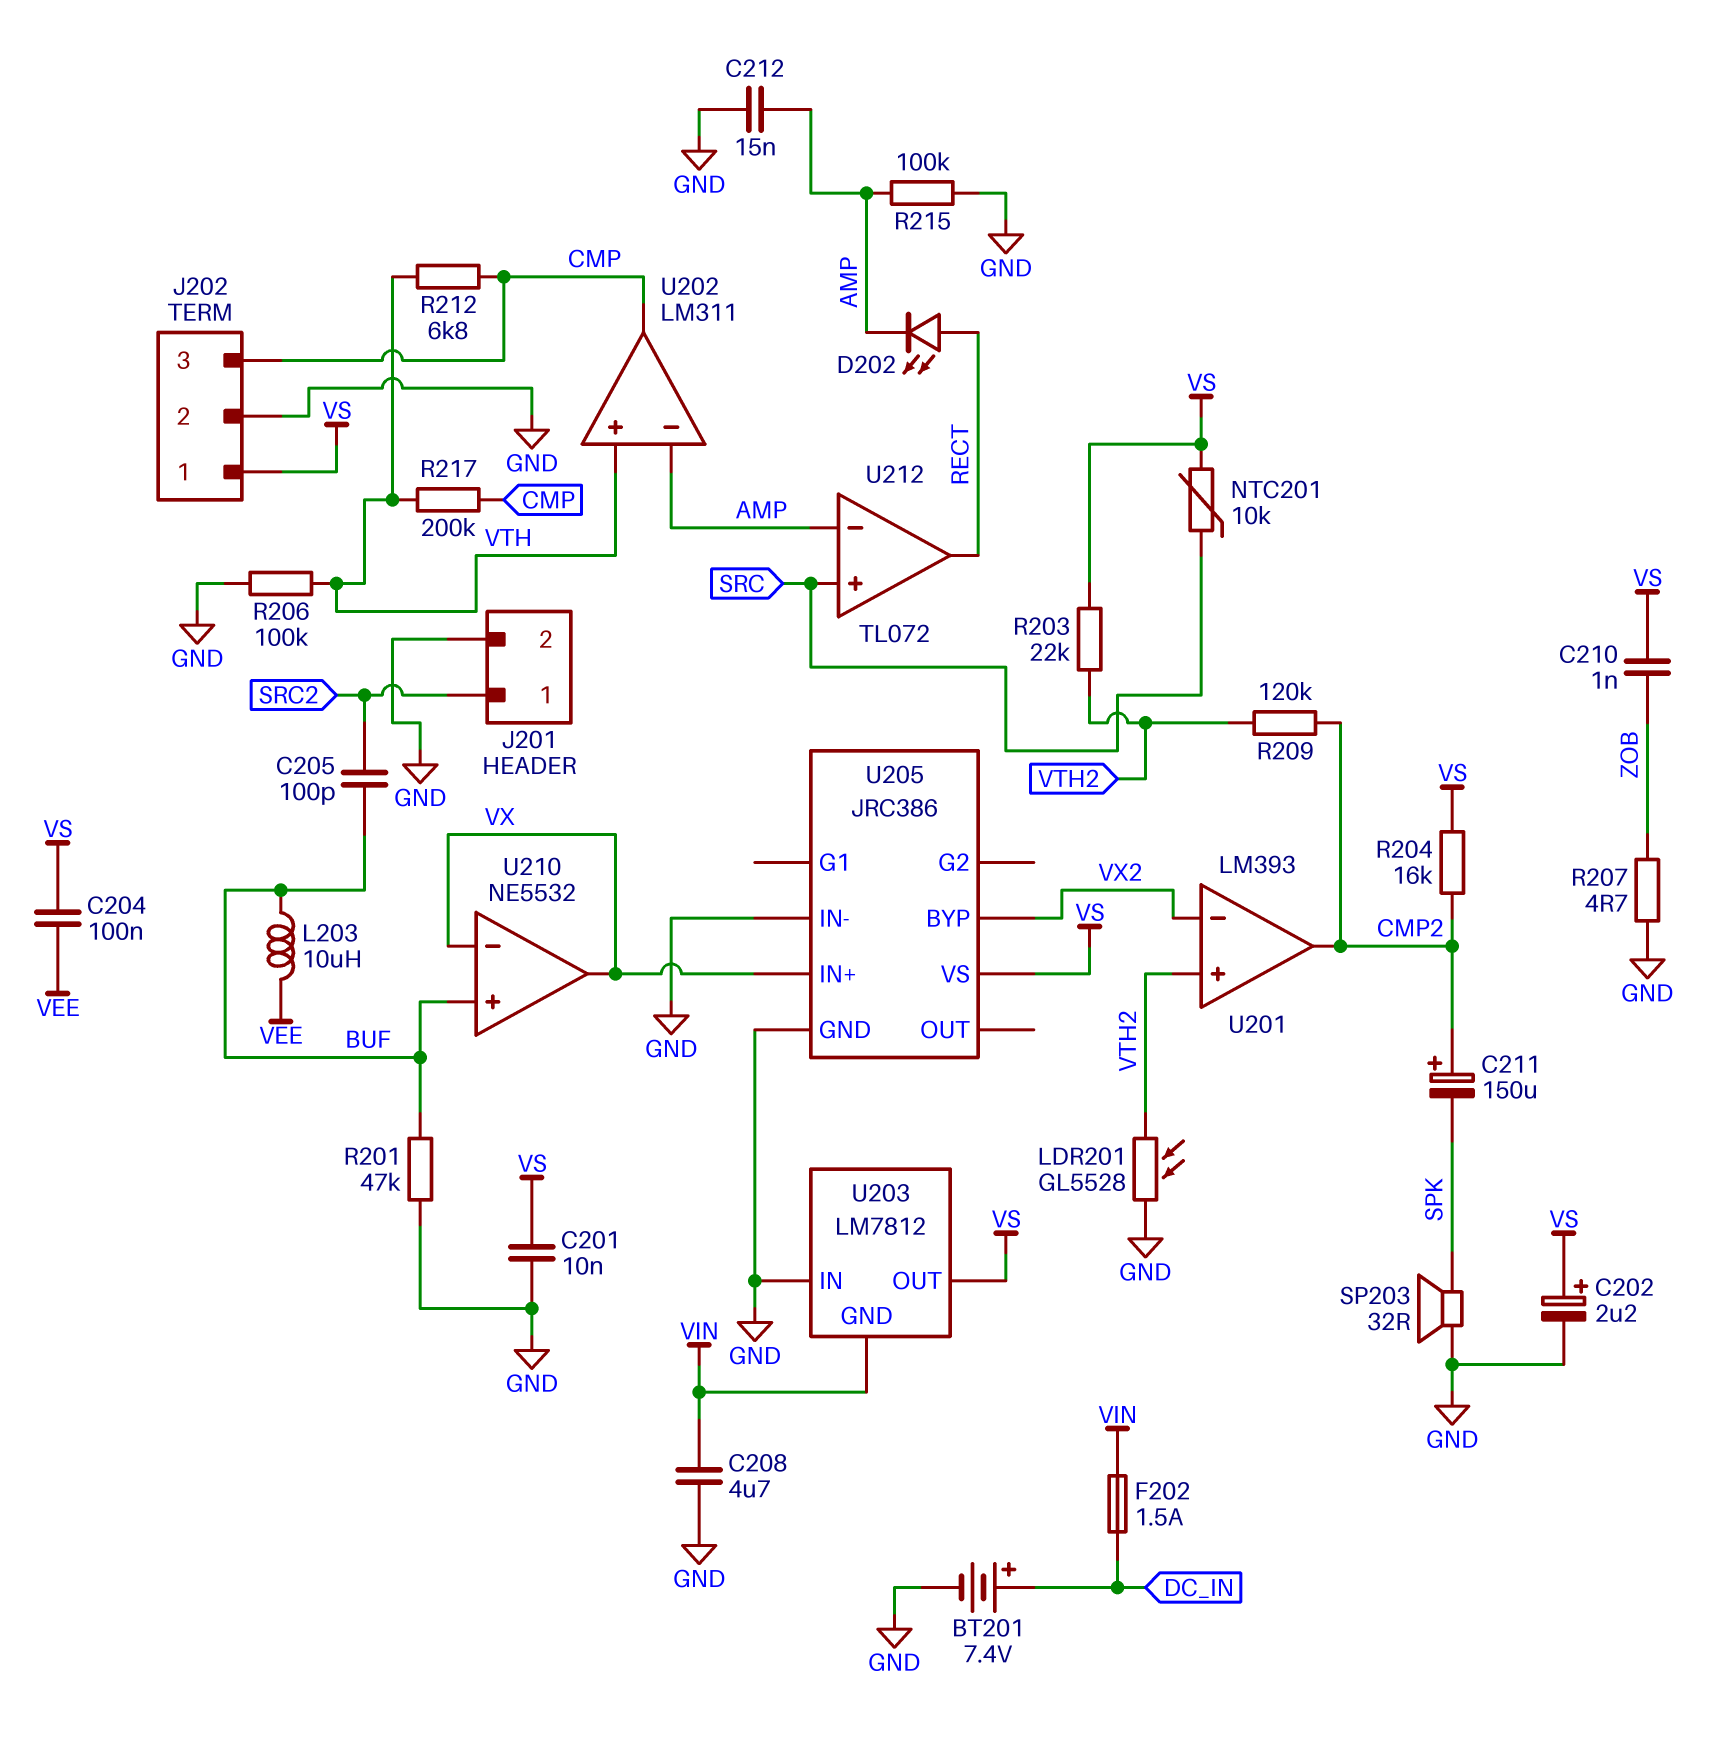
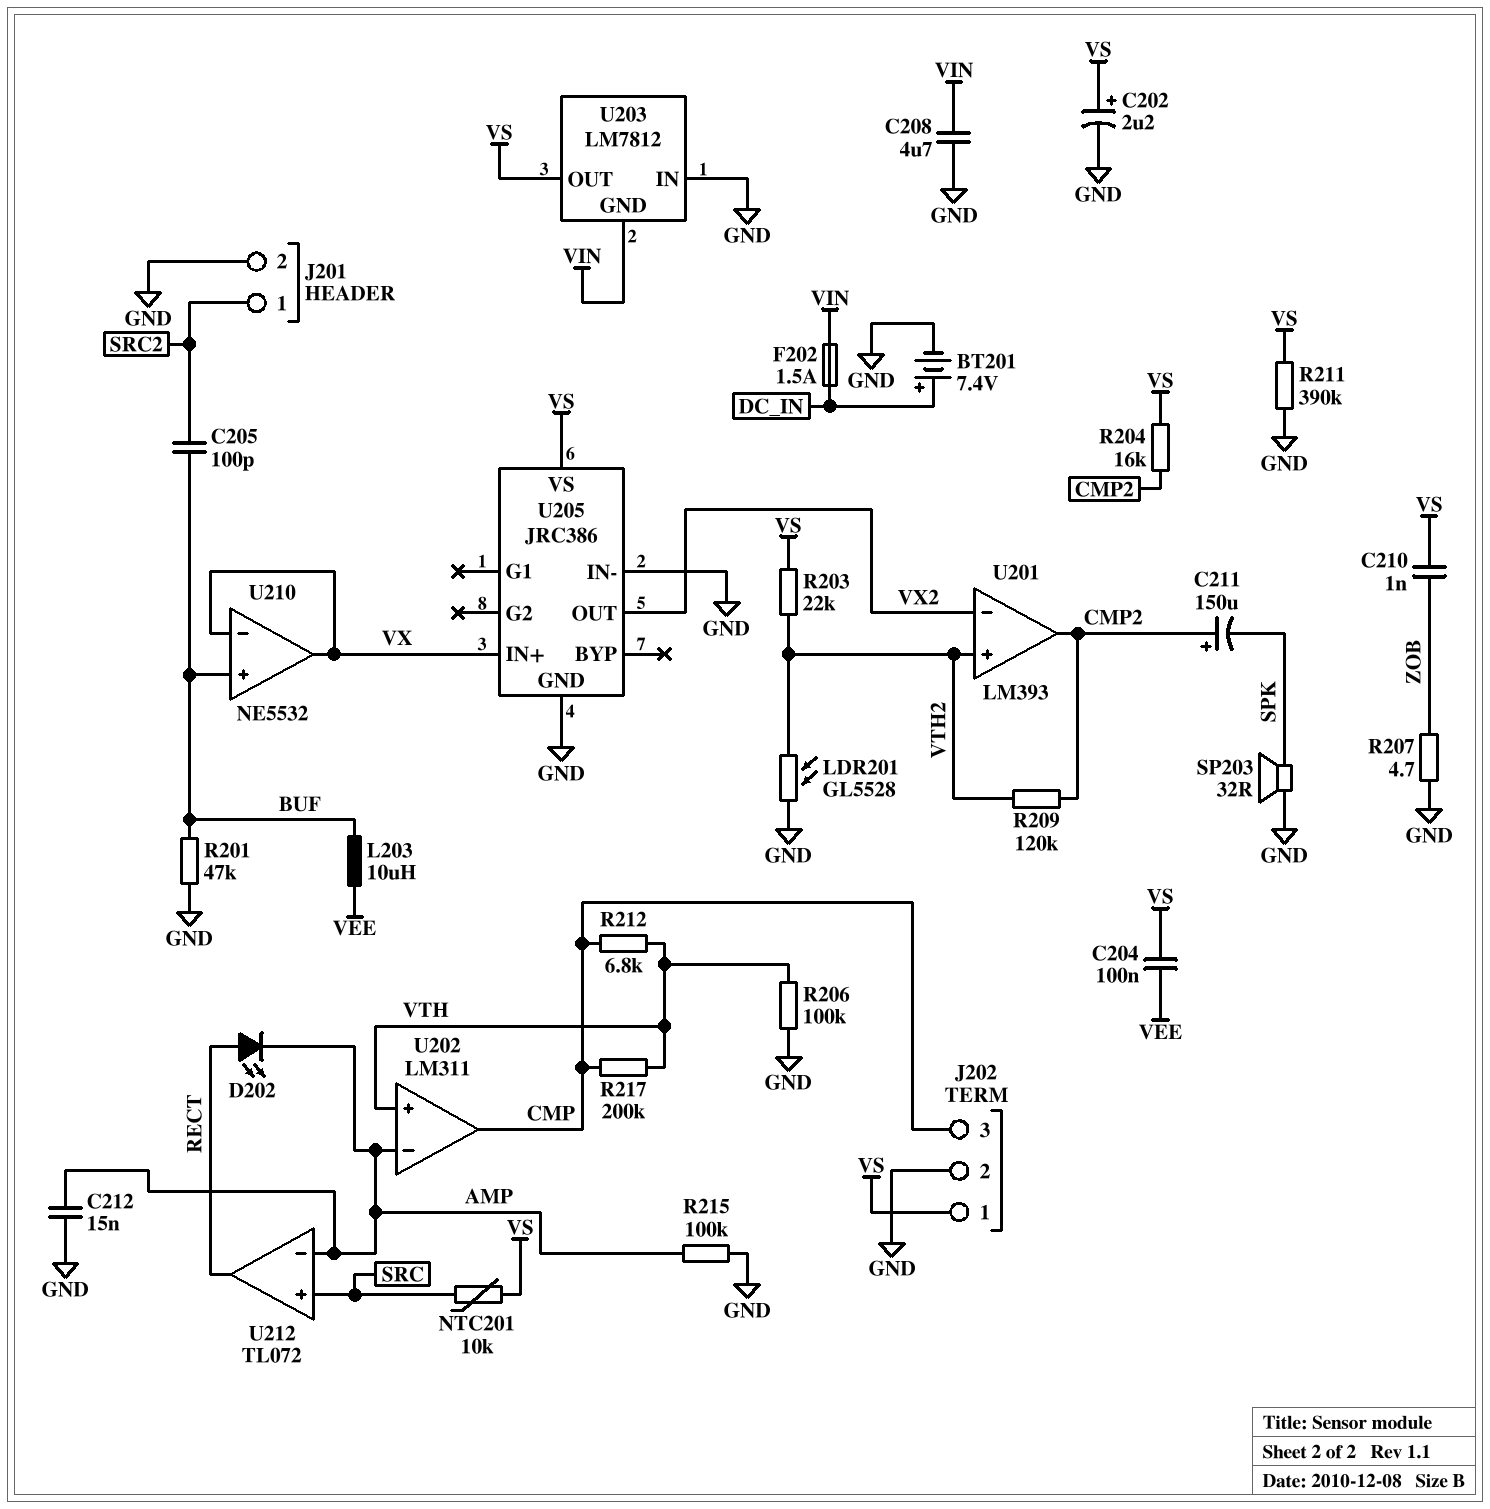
C201: 10nF (GND, VS) -> none
R211: none -> 390k (GND, VS)
U205 pin BYP: VX2 -> none
U205 pin OUT: none -> VX2

